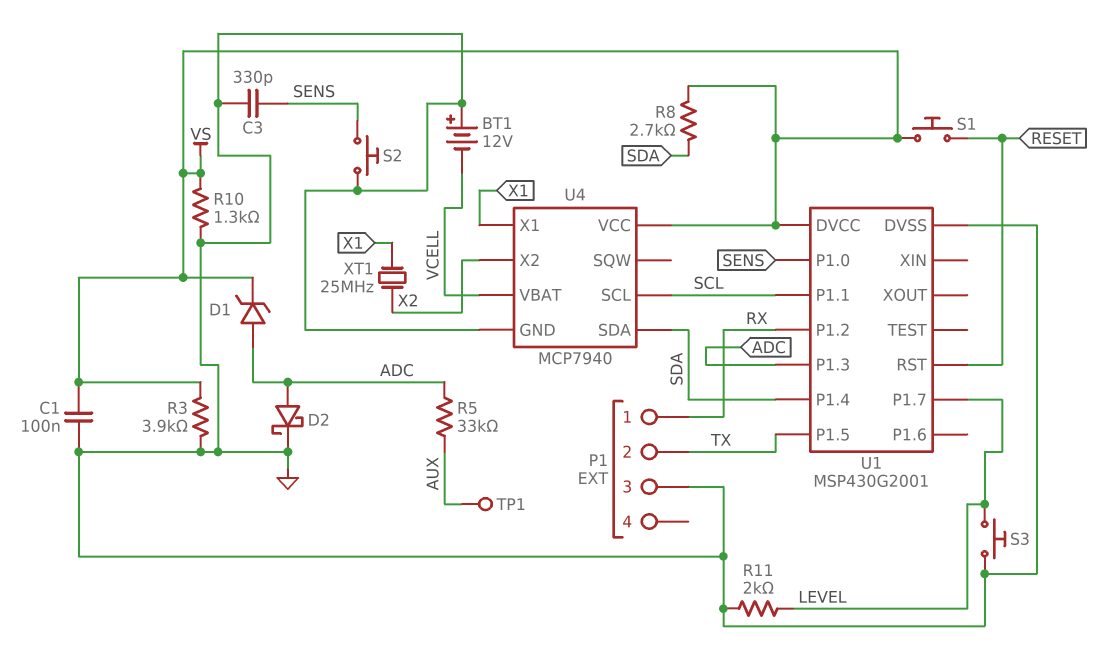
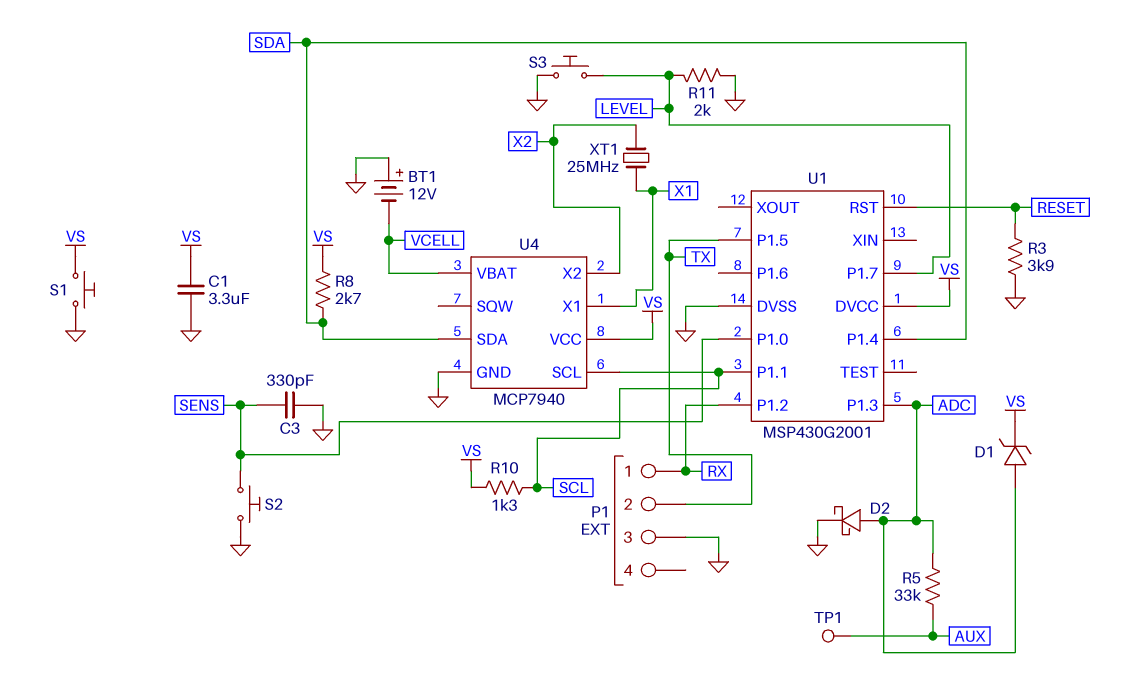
C1: 100nF (GND, VS) -> 3.3uF (GND, VS)
R3: 3.9k (GND, VS) -> 3.9k (GND, RESET)
R10: 1.3k (GND, VS) -> 1.3k (SCL, VS)
S1: button (RESET, VS) -> button (GND, VS)

